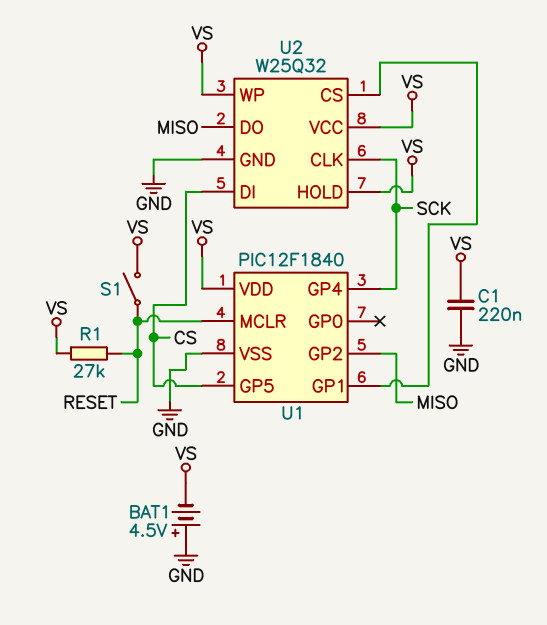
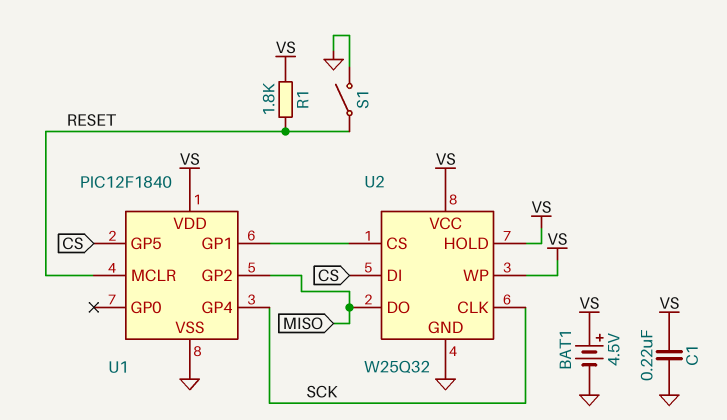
BAT1: 4.5V (plus GND, minus VS) -> 4.5V (plus VS, minus GND)
R1: 27k (RESET, VS) -> 1.8k (RESET, VS)
S1: switch (RESET, VS) -> switch (GND, RESET)

